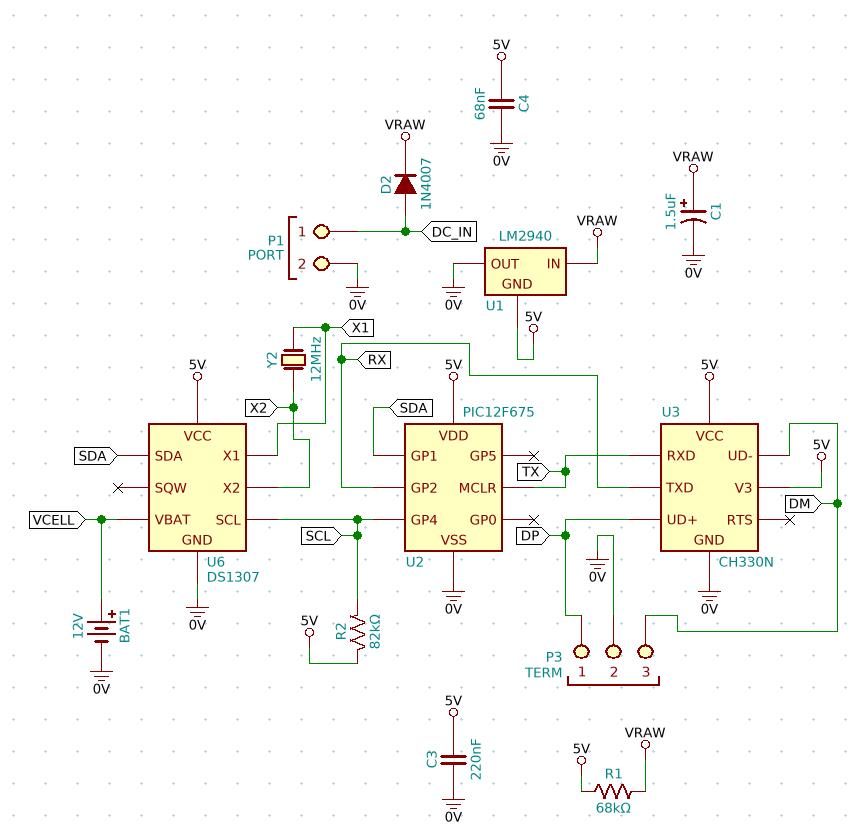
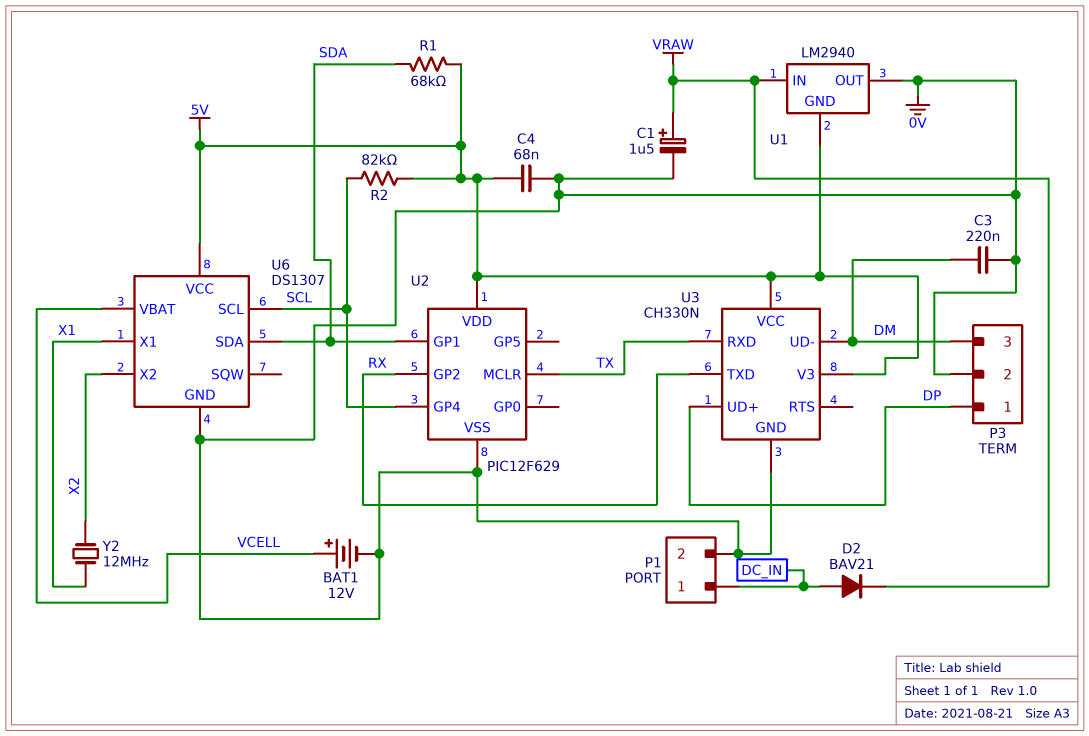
C3: 220nF (0V, 5V) -> 220nF (0V, DM)
D2: diode 1N4007 (A DC_IN, K VRAW) -> diode BAV21 (A DC_IN, K VRAW)
R1: 68k (5V, VRAW) -> 68k (5V, SDA)
U2: PIC12F675 -> PIC12F629

